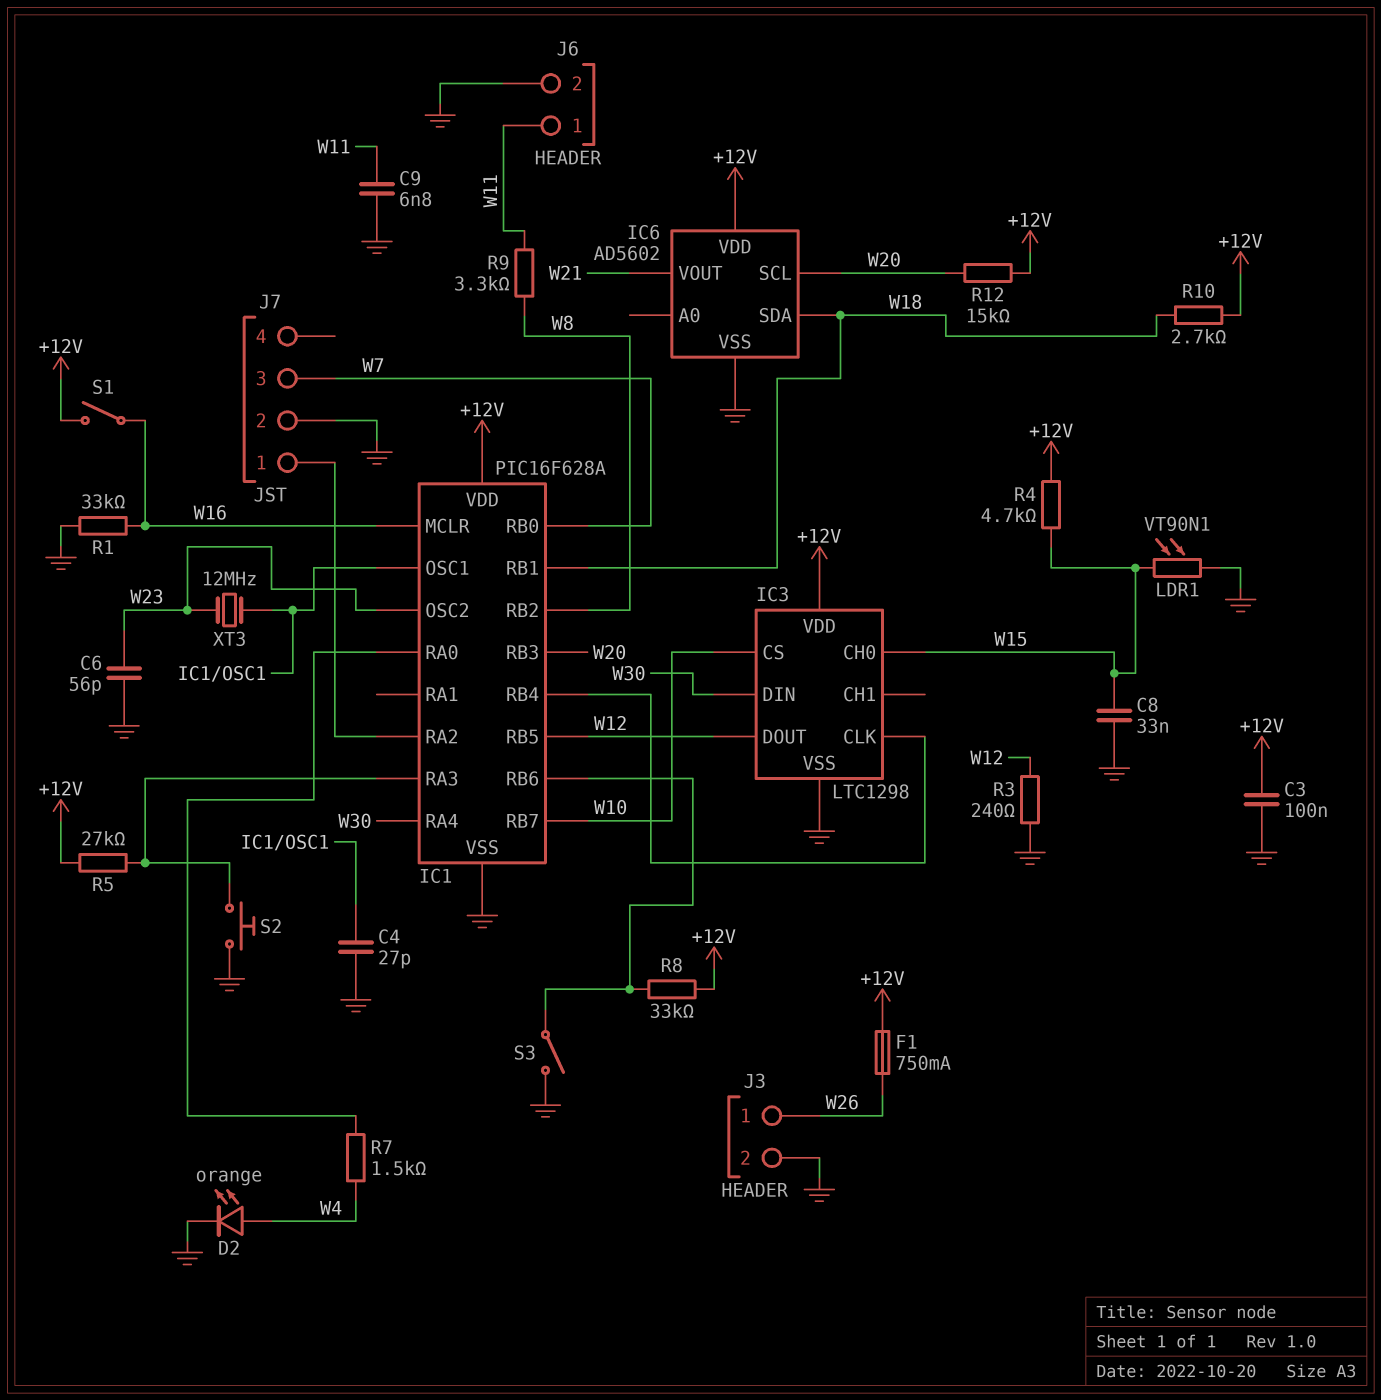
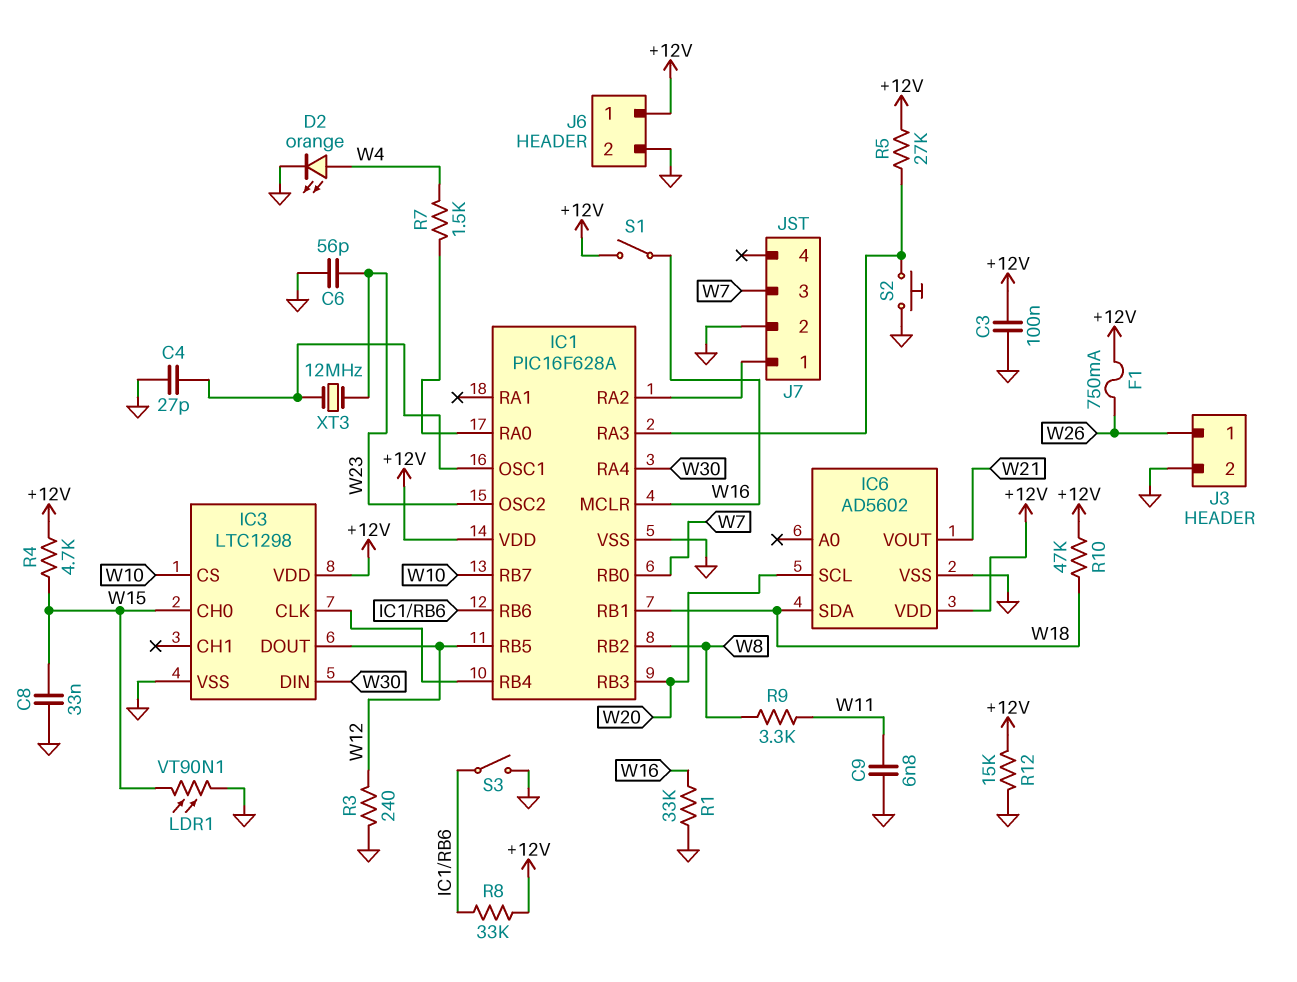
J6 pin 1: W11 -> +12V
R10: 2.7k (+12V, W18) -> 47k (+12V, W18)
R12: 15k (+12V, W20) -> 15k (+12V, GND)

